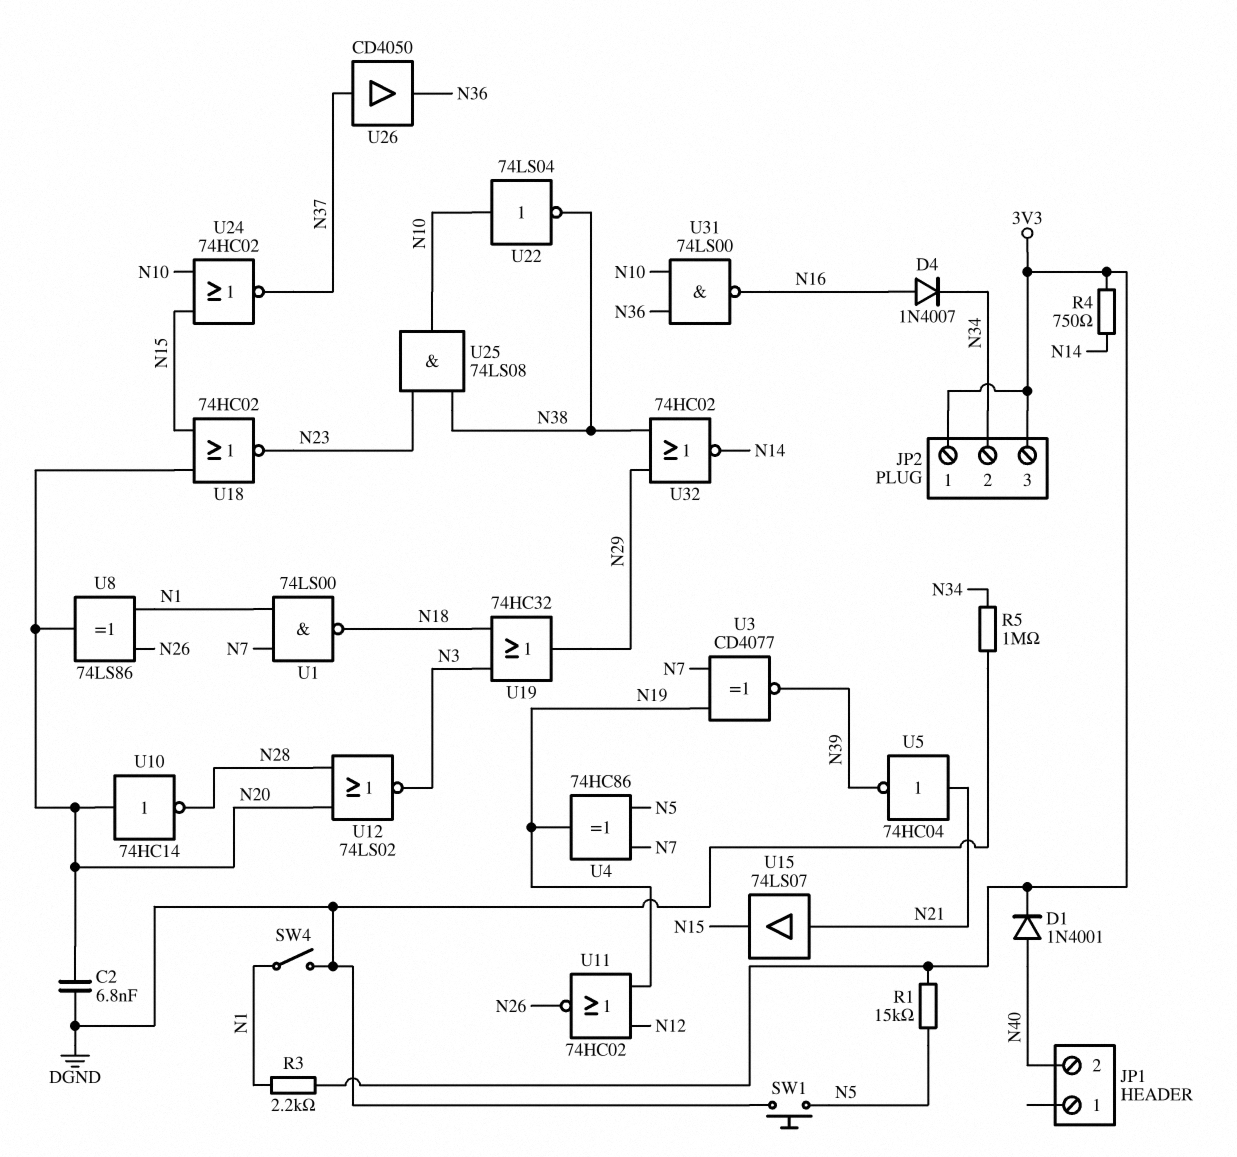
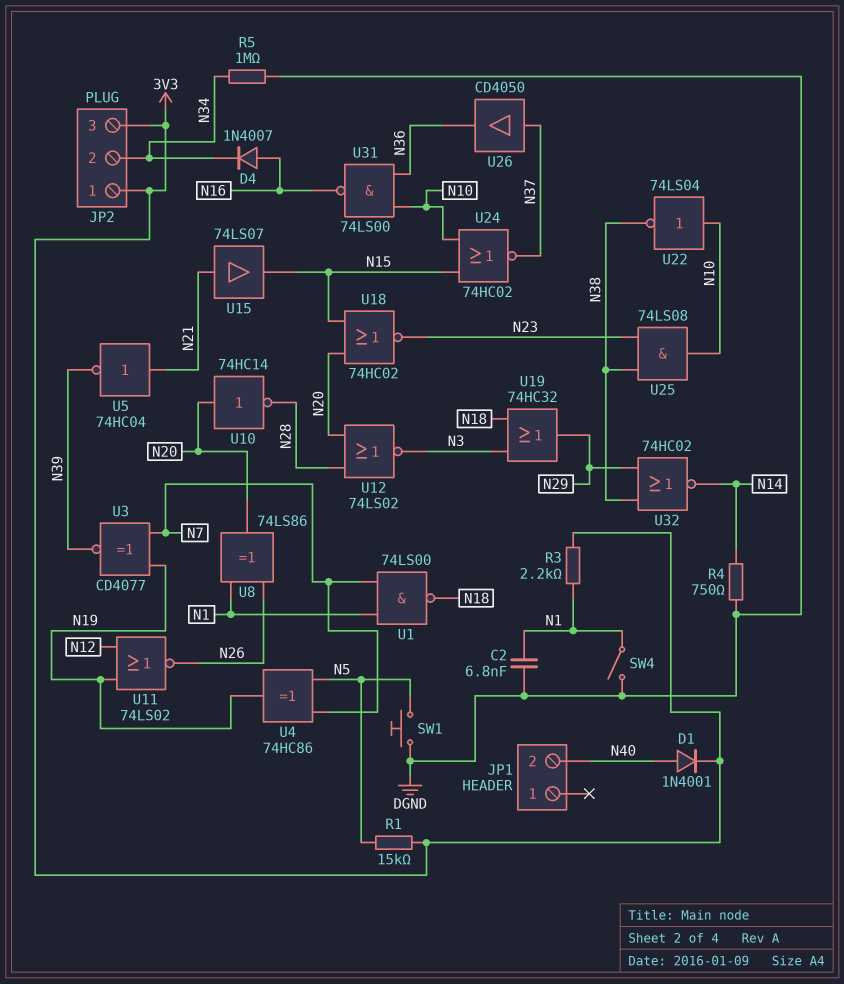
C2: 6.8nF (DGND, N20) -> 6.8nF (DGND, N1)
R4: 750 (3V3, N14) -> 750 (DGND, N14)
U11: NOR 74HC02 (in N12, in N19, out N26) -> NOR 74LS02 (in N12, in N19, out N26)

